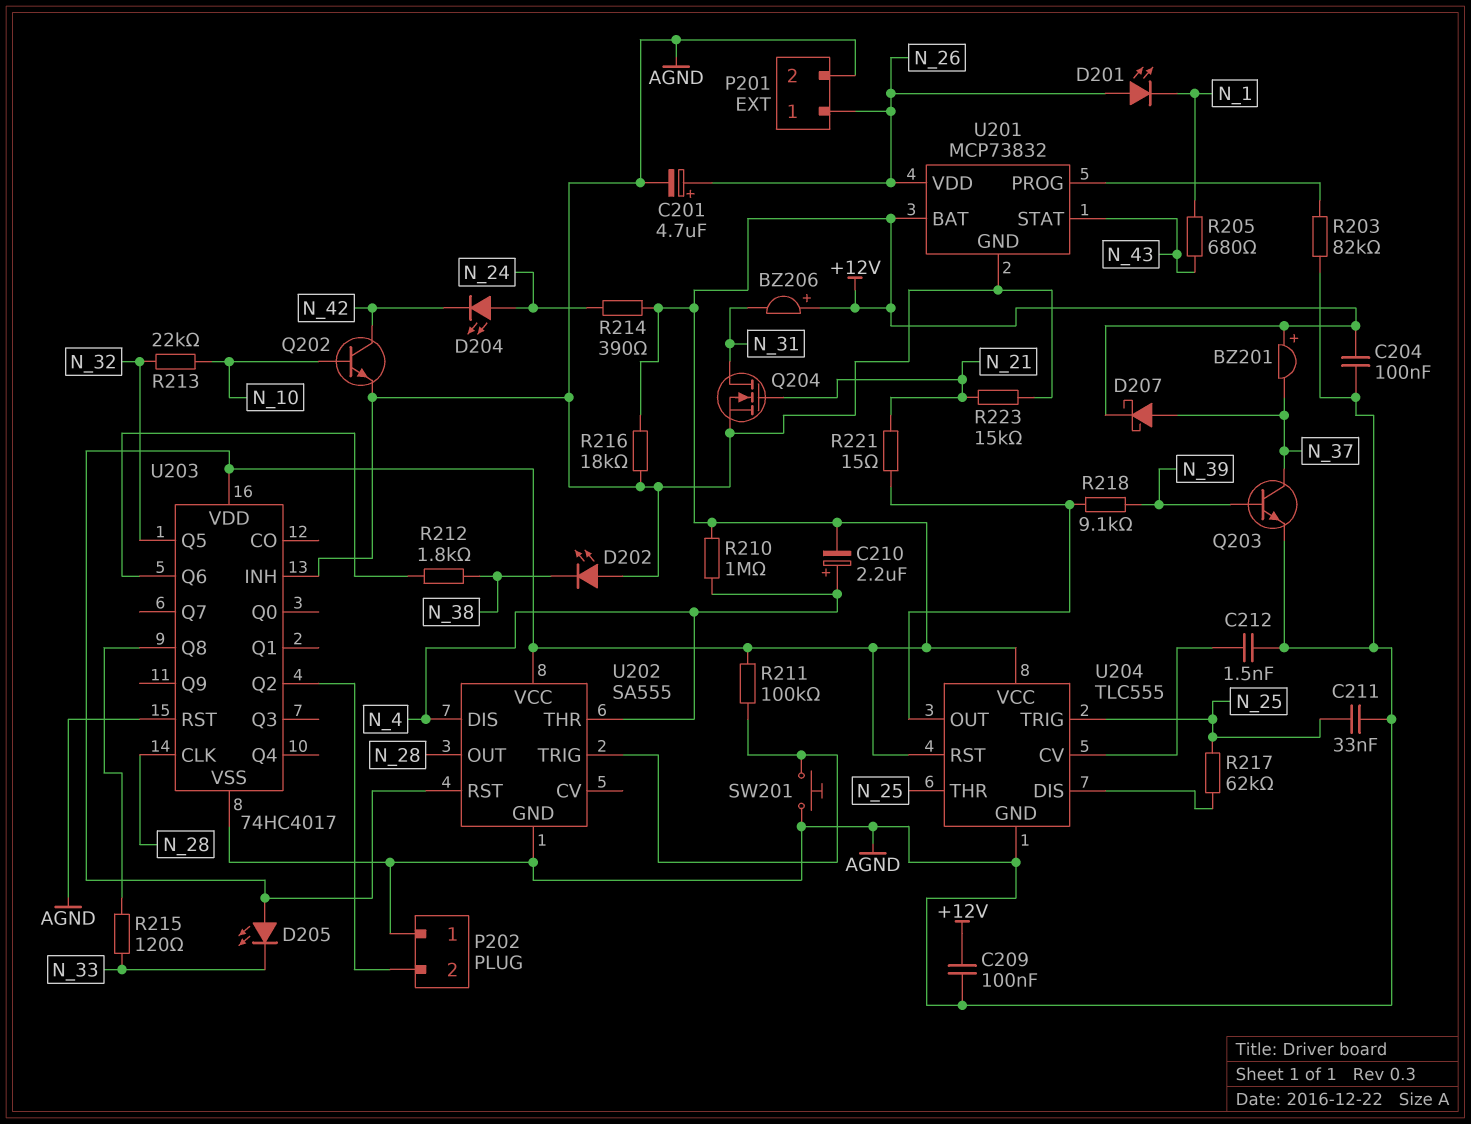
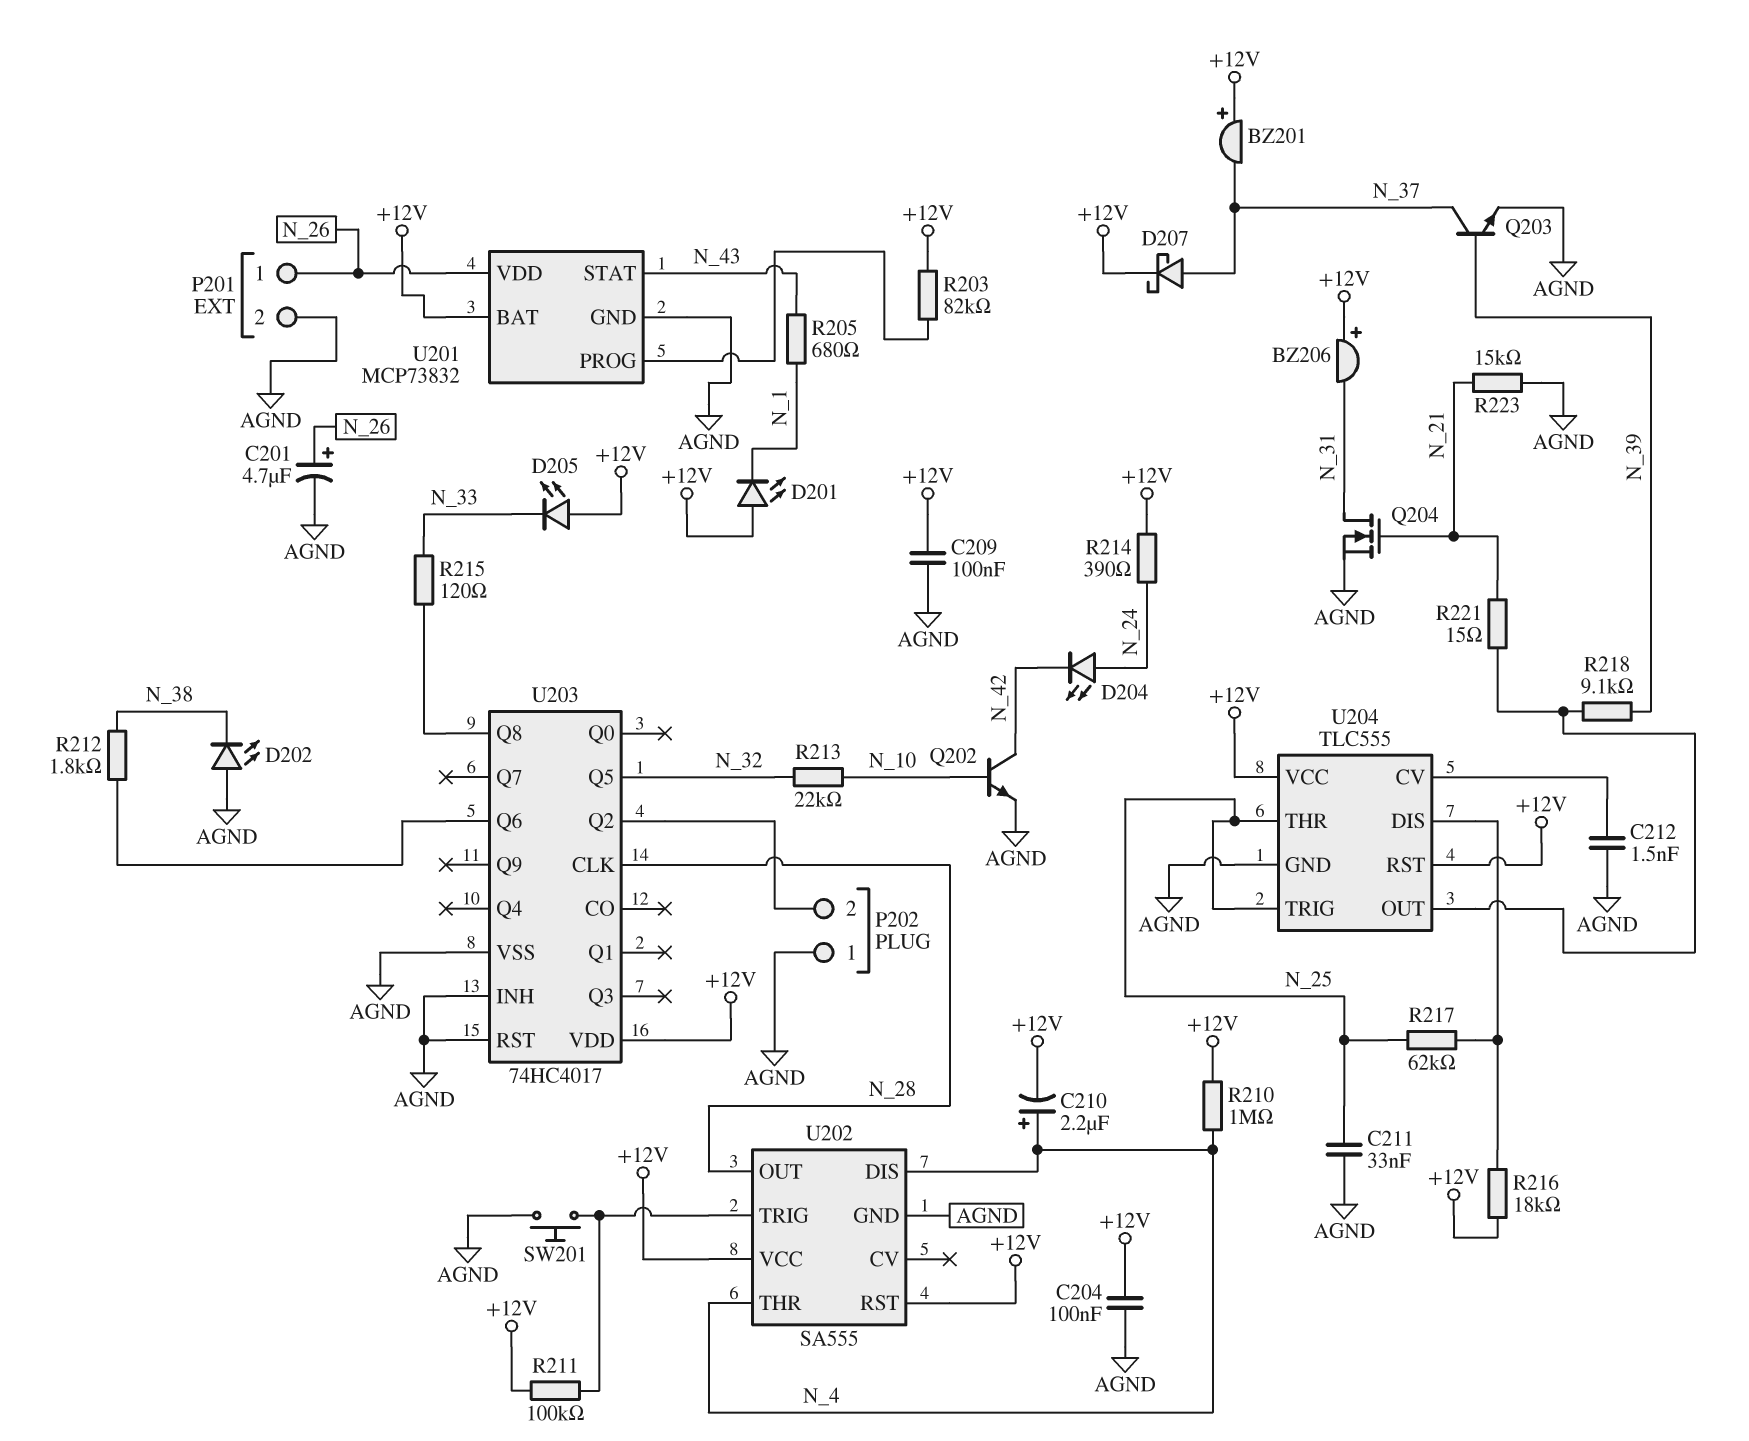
D201: LED (A N_26, K N_1) -> LED (A +12V, K N_1)
R203: 82k (AGND, U201/PROG) -> 82k (+12V, U201/PROG)
R216: 18k (+12V, AGND) -> 18k (+12V, U204/DIS)

